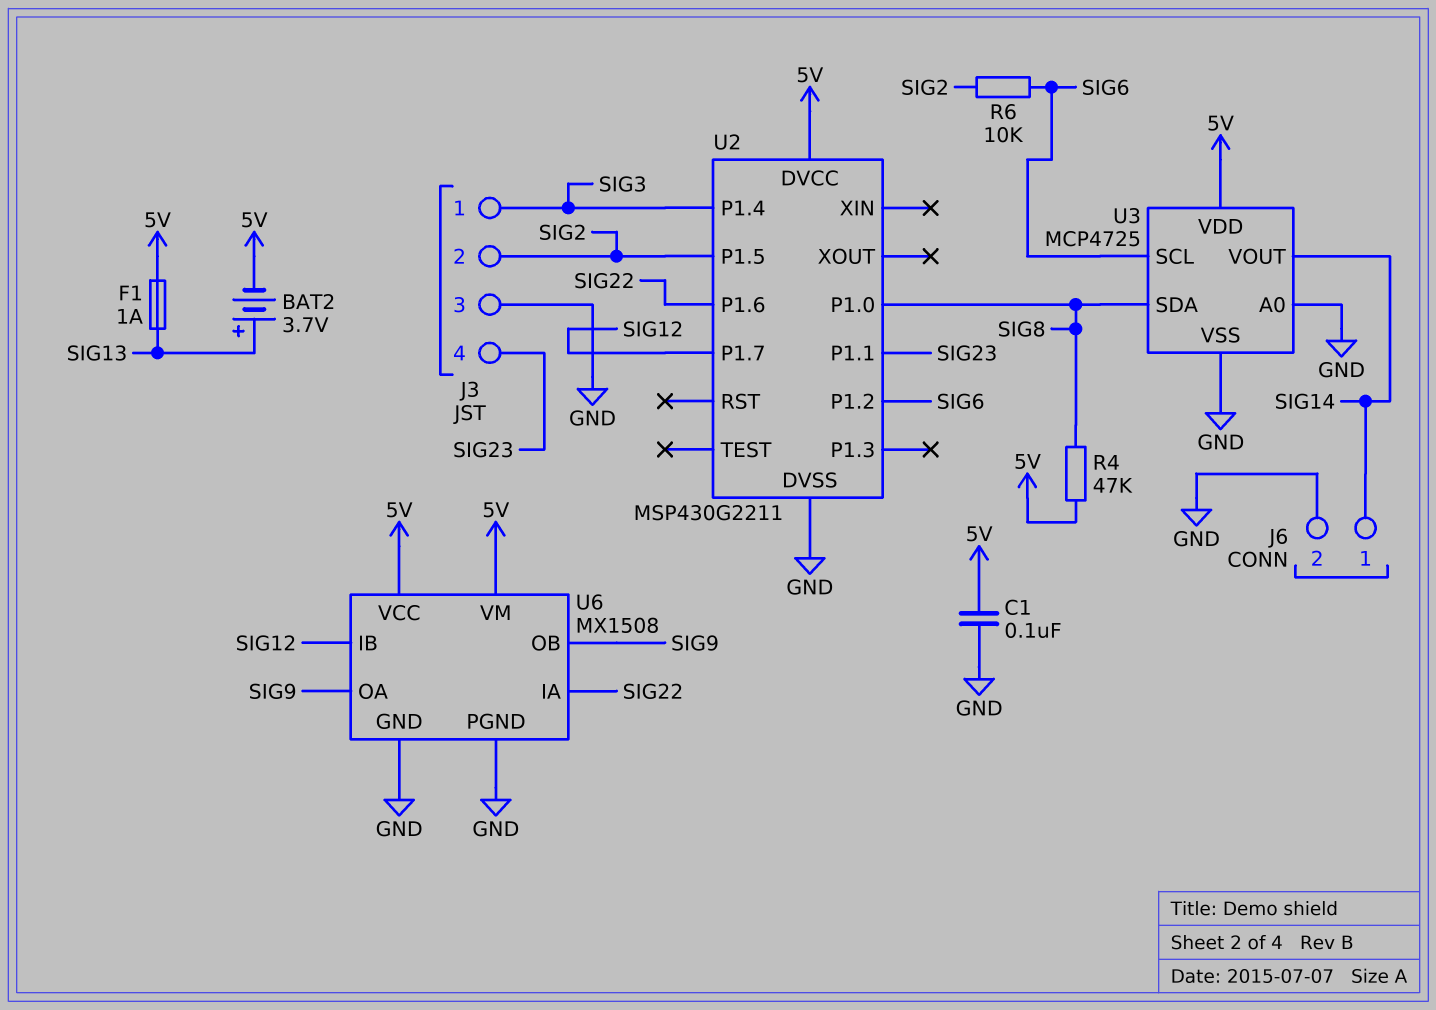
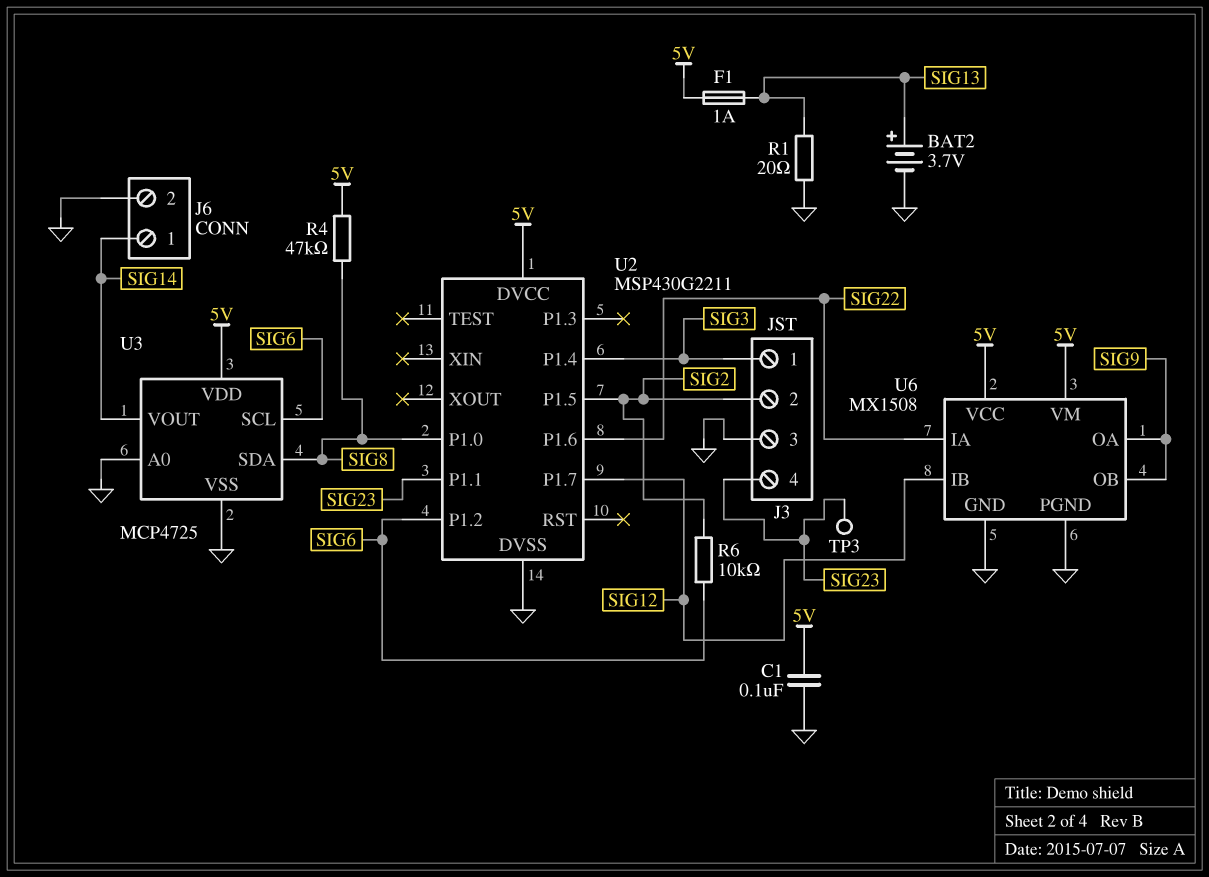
BAT2: 3.7V (plus SIG13, minus 5V) -> 3.7V (plus SIG13, minus GND)
R1: none -> 20 (GND, SIG13)
TP3: none -> test point (SIG23)

